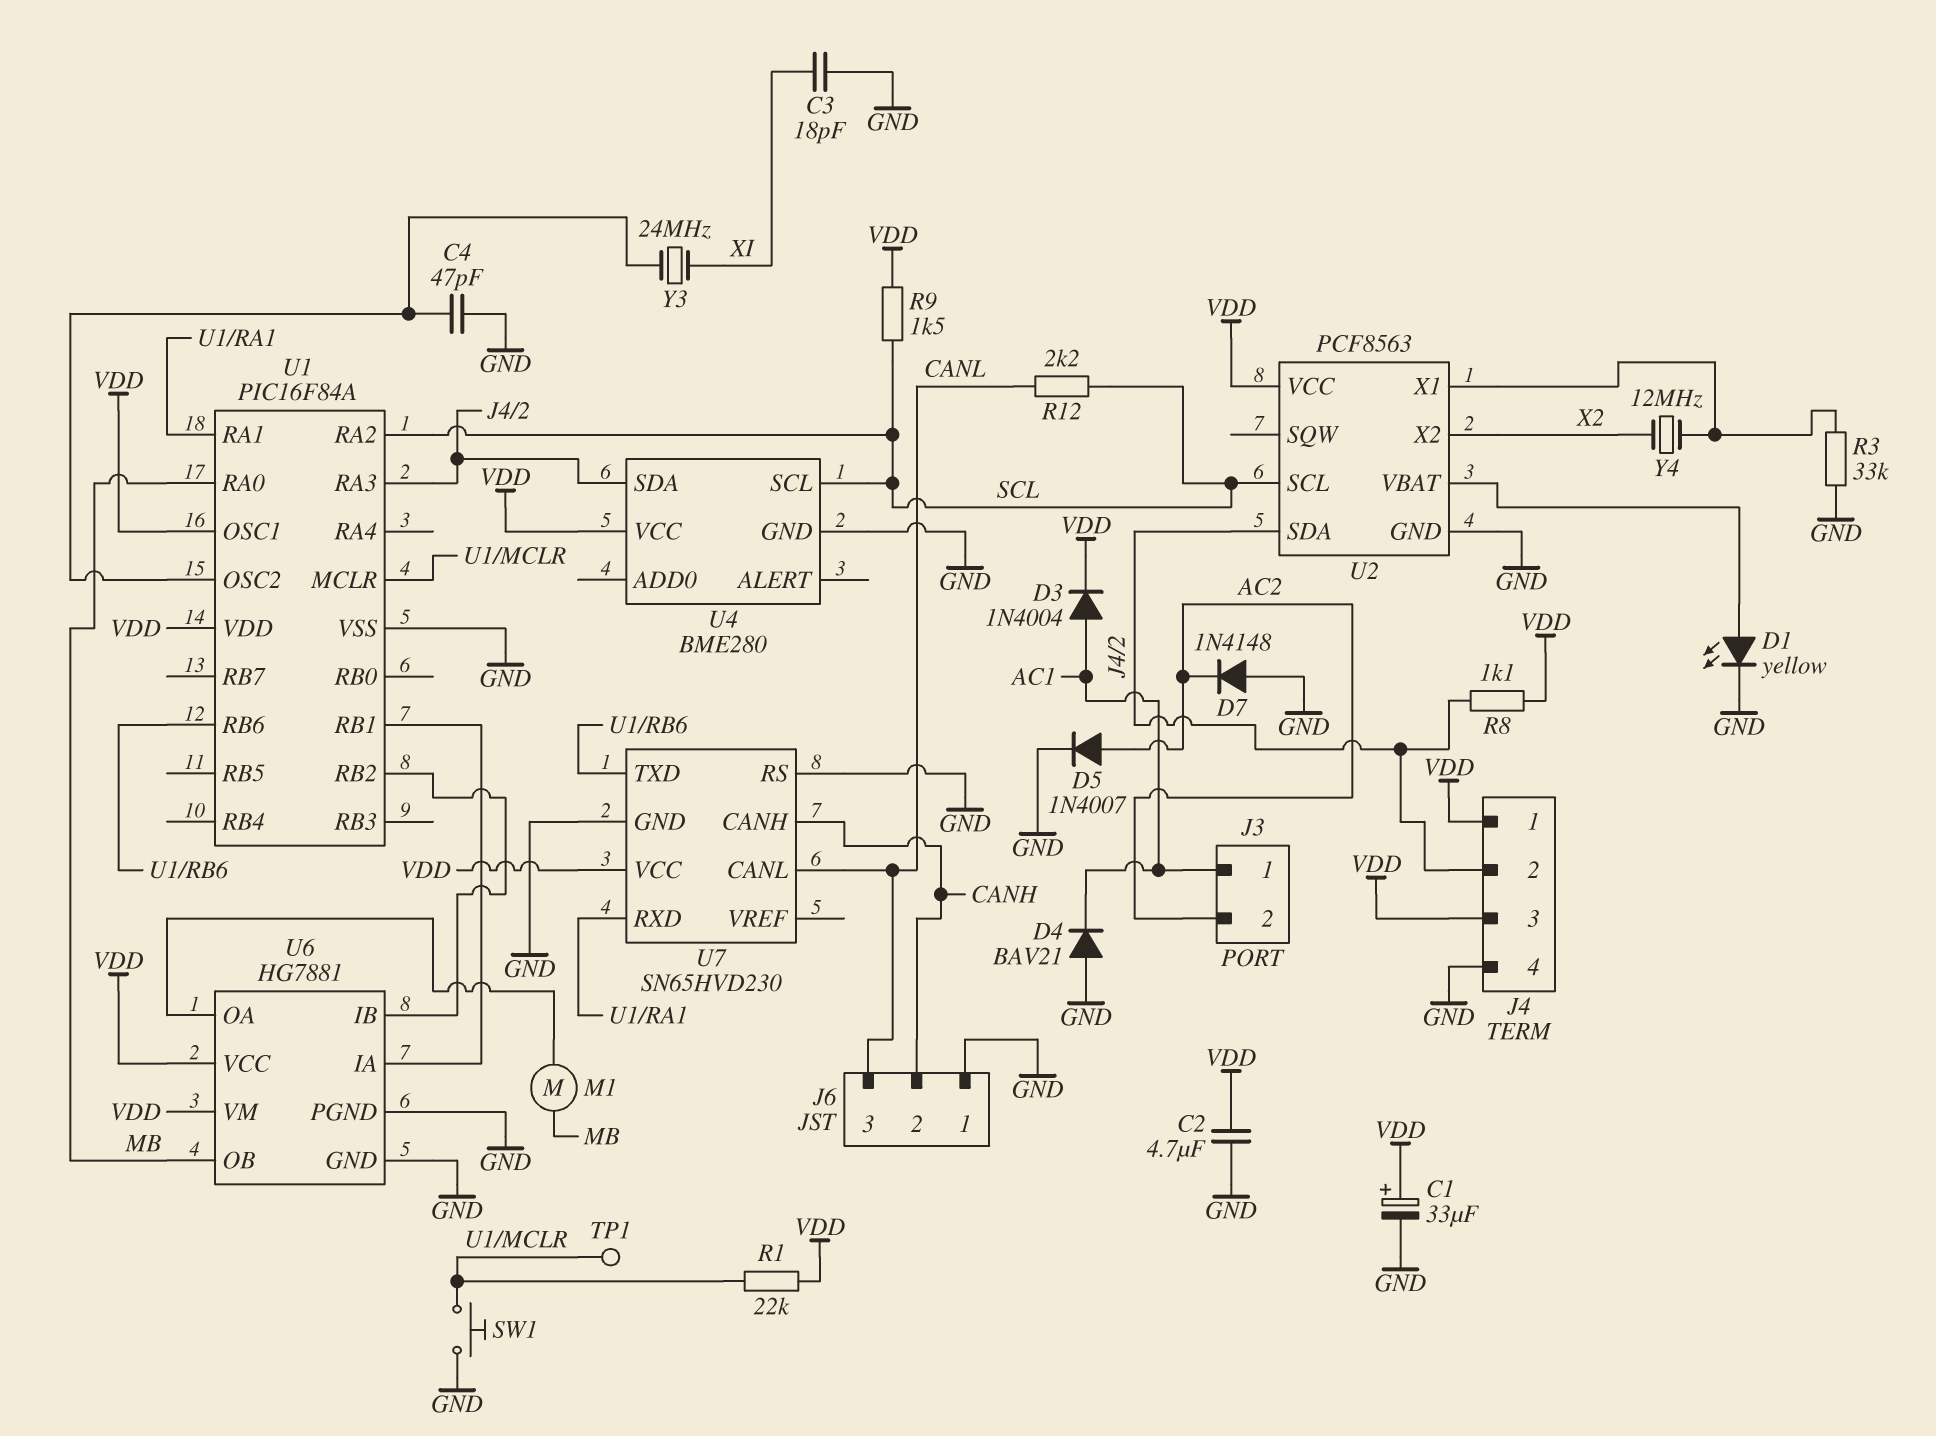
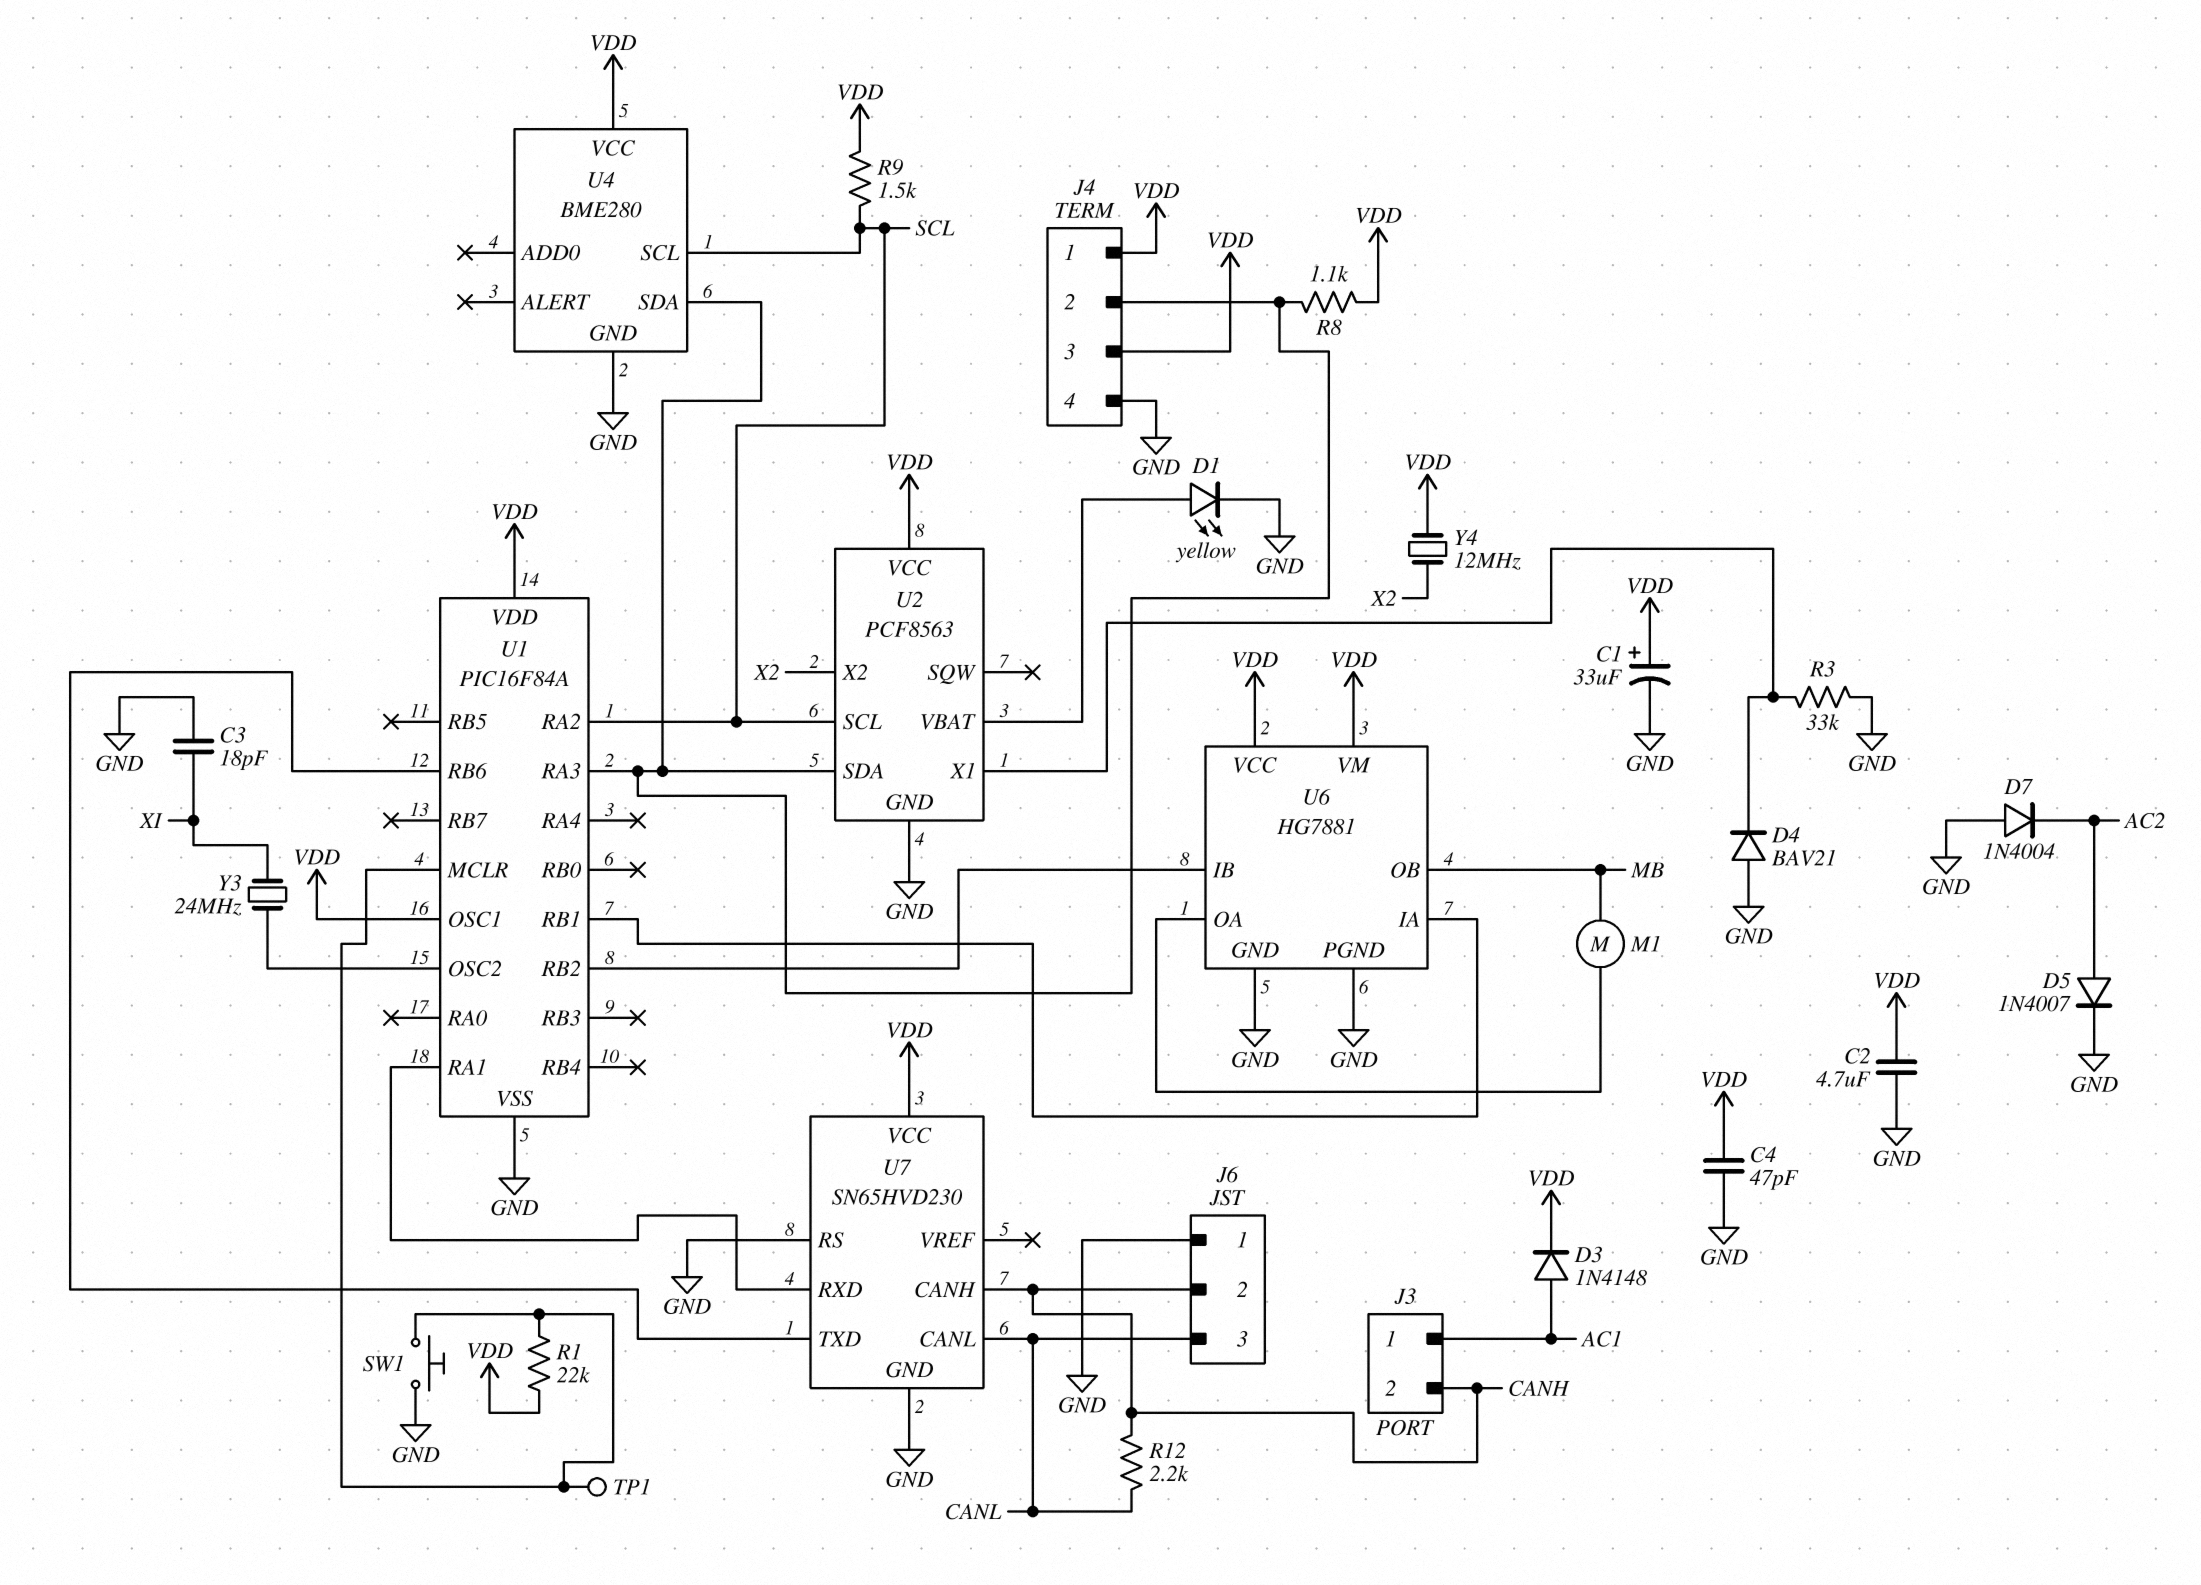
C4: 47pF (GND, U1/OSC2) -> 47pF (GND, VDD)
D3: diode 1N4004 (A AC1, K VDD) -> diode 1N4148 (A AC1, K VDD)
D4: diode BAV21 (A GND, K AC1) -> diode BAV21 (A GND, K U2/X1)
D7: diode 1N4148 (A GND, K AC2) -> diode 1N4004 (A GND, K AC2)
J3 pin 2: AC2 -> CANH
R12: 2.2k (CANL, SCL) -> 2.2k (CANH, CANL)
U1 pin RA0: MB -> none
Y4: 12MHz (U2/X1, X2) -> 12MHz (VDD, X2)

